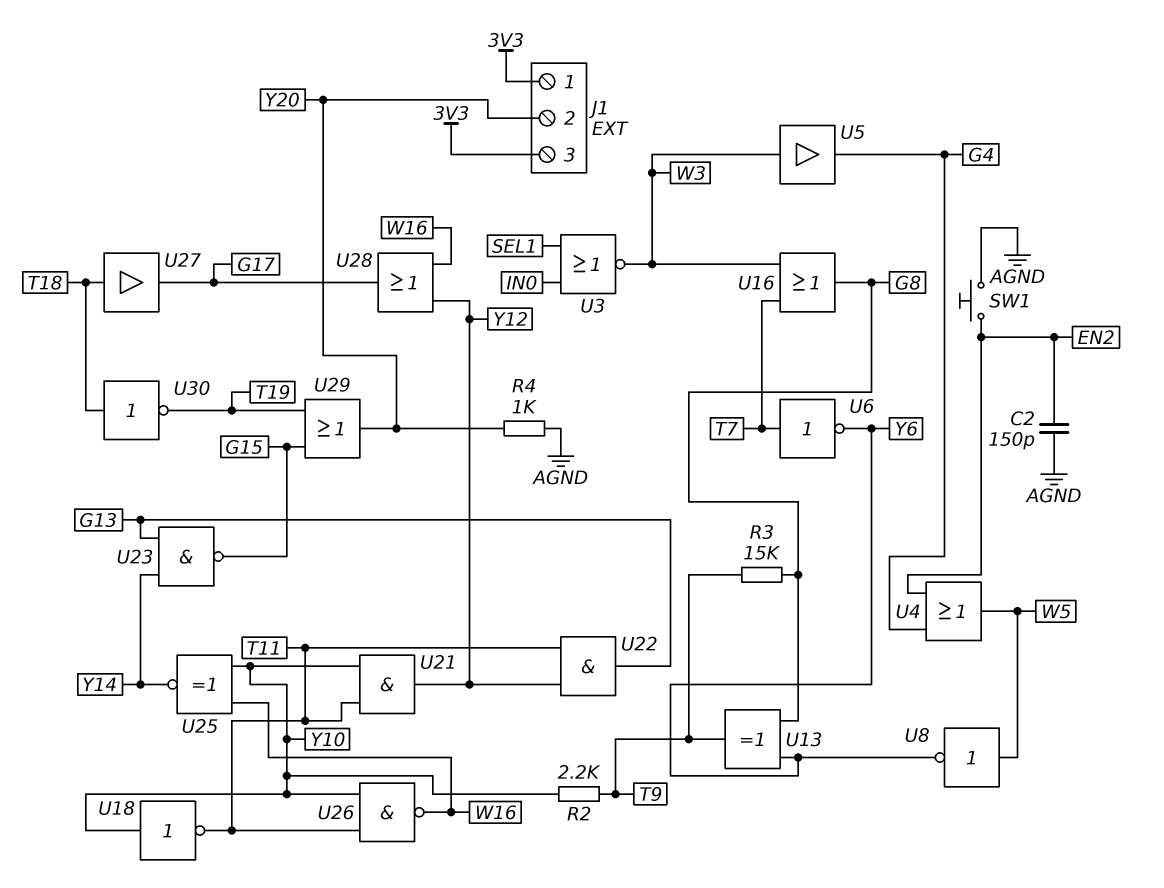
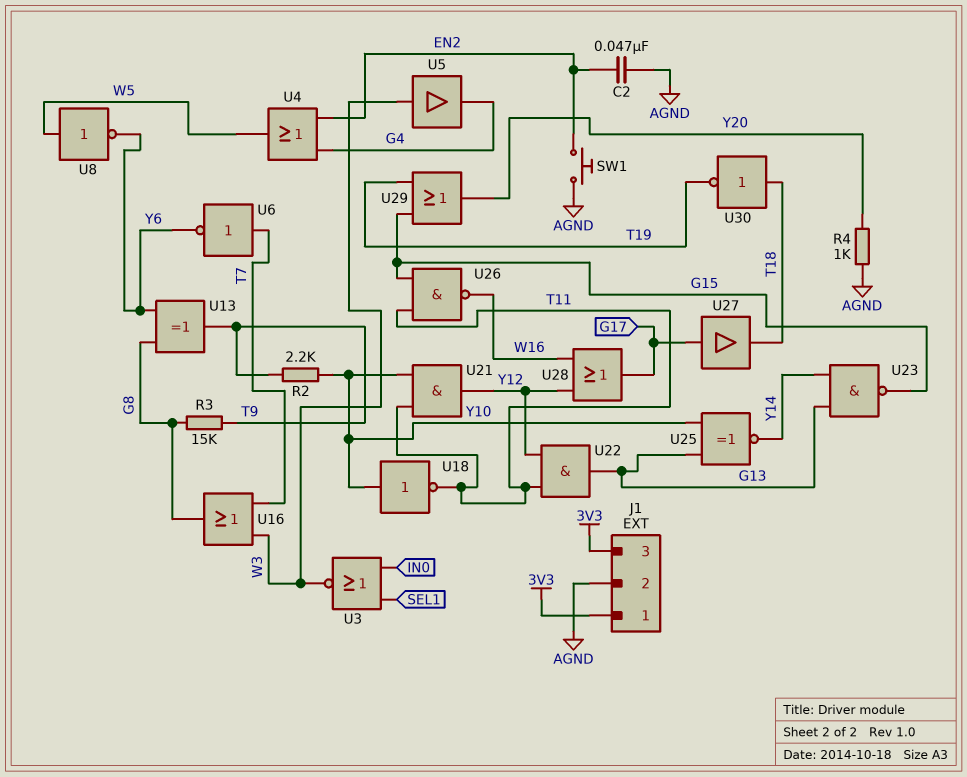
C2: 150pF (AGND, EN2) -> 47nF (AGND, EN2)
J1 pin 2: Y20 -> AGND
U25: XNOR (in W16, in Y10, out Y14) -> XNOR (in G13, in Y10, out Y14)
U26: NAND (in T11, in Y10, out W16) -> NAND (in G15, in T11, out W16)
U27: buffer (in T18, out G17) -> buffer (in G17, out T18)

